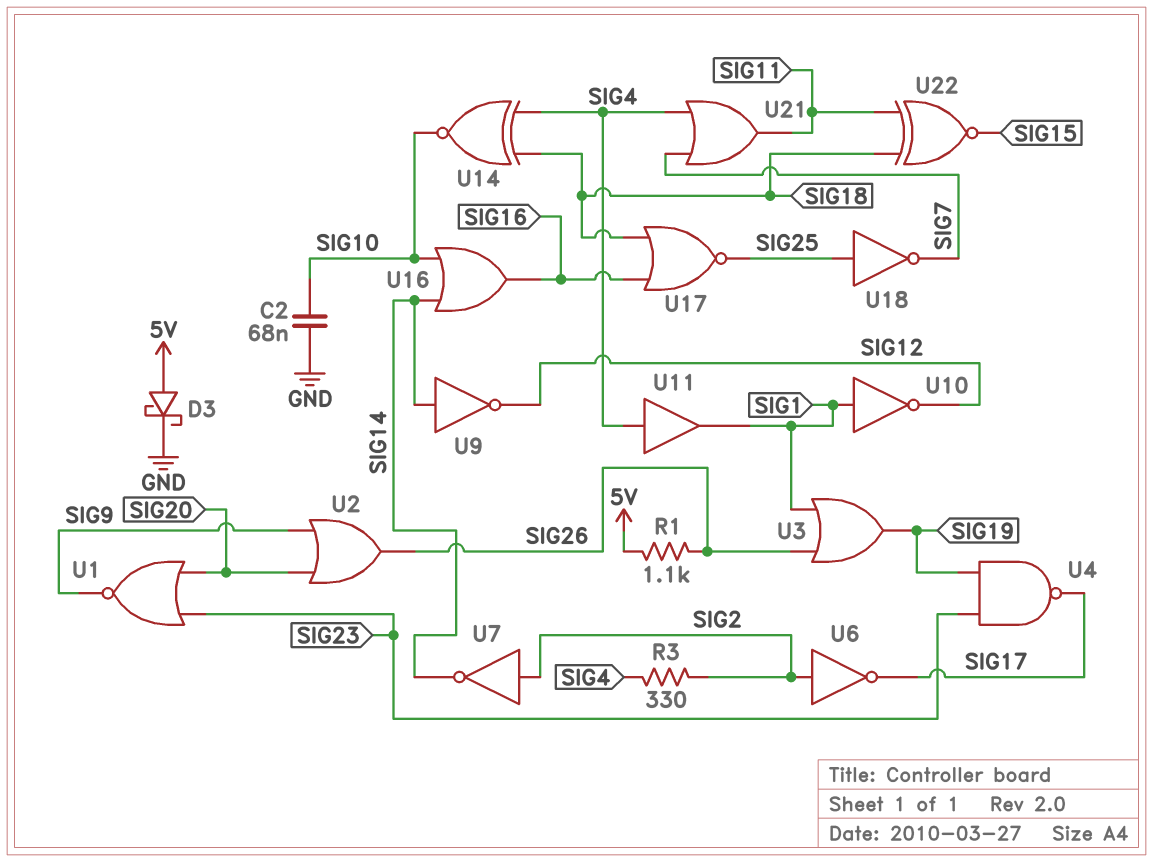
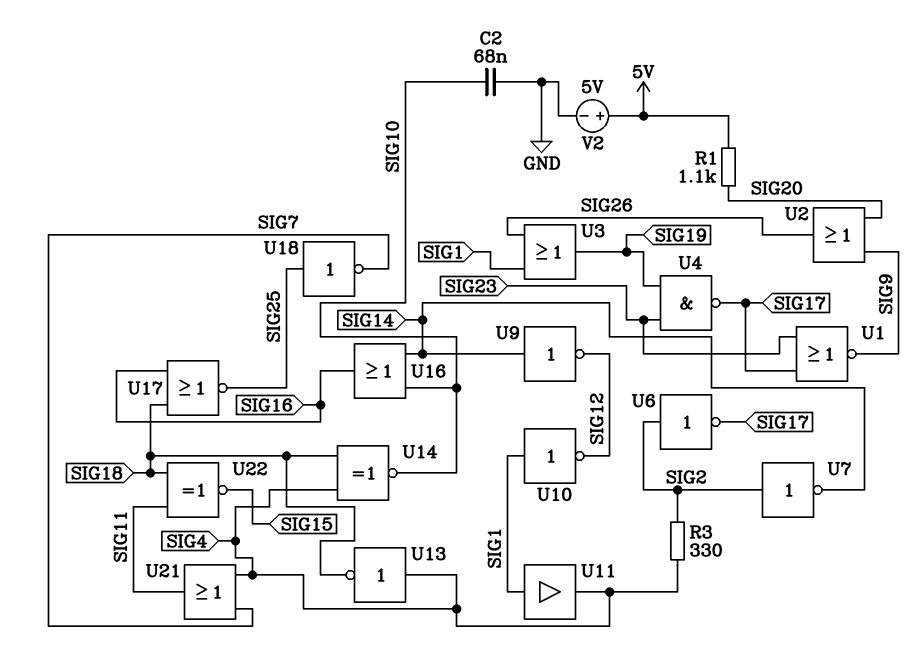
D3: schottky (A 5V, K GND) -> none
R1: 1.1k (5V, SIG26) -> 1.1k (5V, SIG20)
U1: NOR (in SIG20, in SIG23, out SIG9) -> NOR (in SIG17, in SIG23, out SIG9)
U11: buffer (in SIG4, out SIG1) -> buffer (in SIG1, out SIG4)
U13: none -> NOT (in SIG4, out SIG18)
V2: none -> 5V (plus 5V, minus GND)

